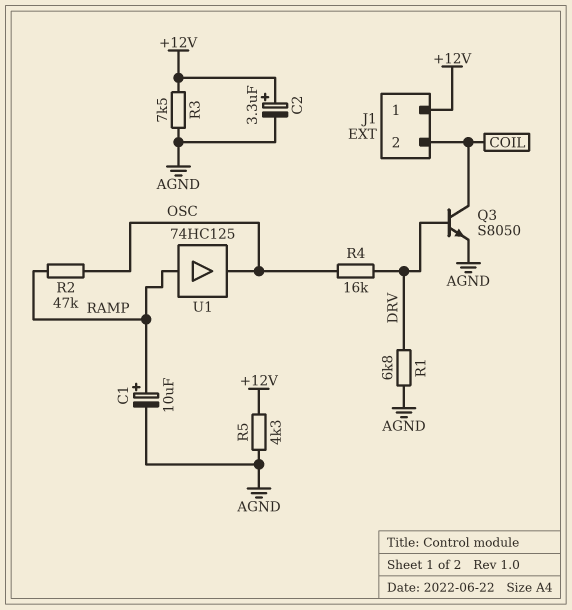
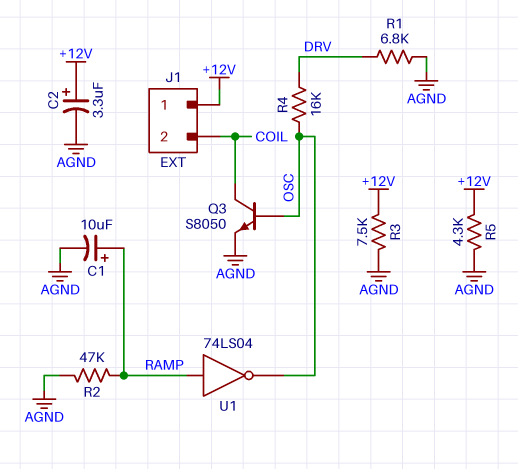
Q3: NPN S8050 (B DRV, C COIL, E AGND) -> NPN S8050 (B OSC, C COIL, E AGND)
R2: 47k (OSC, RAMP) -> 47k (AGND, RAMP)
U1: buffer 74HC125 (in RAMP, out OSC) -> NOT 74LS04 (in RAMP, out OSC)

